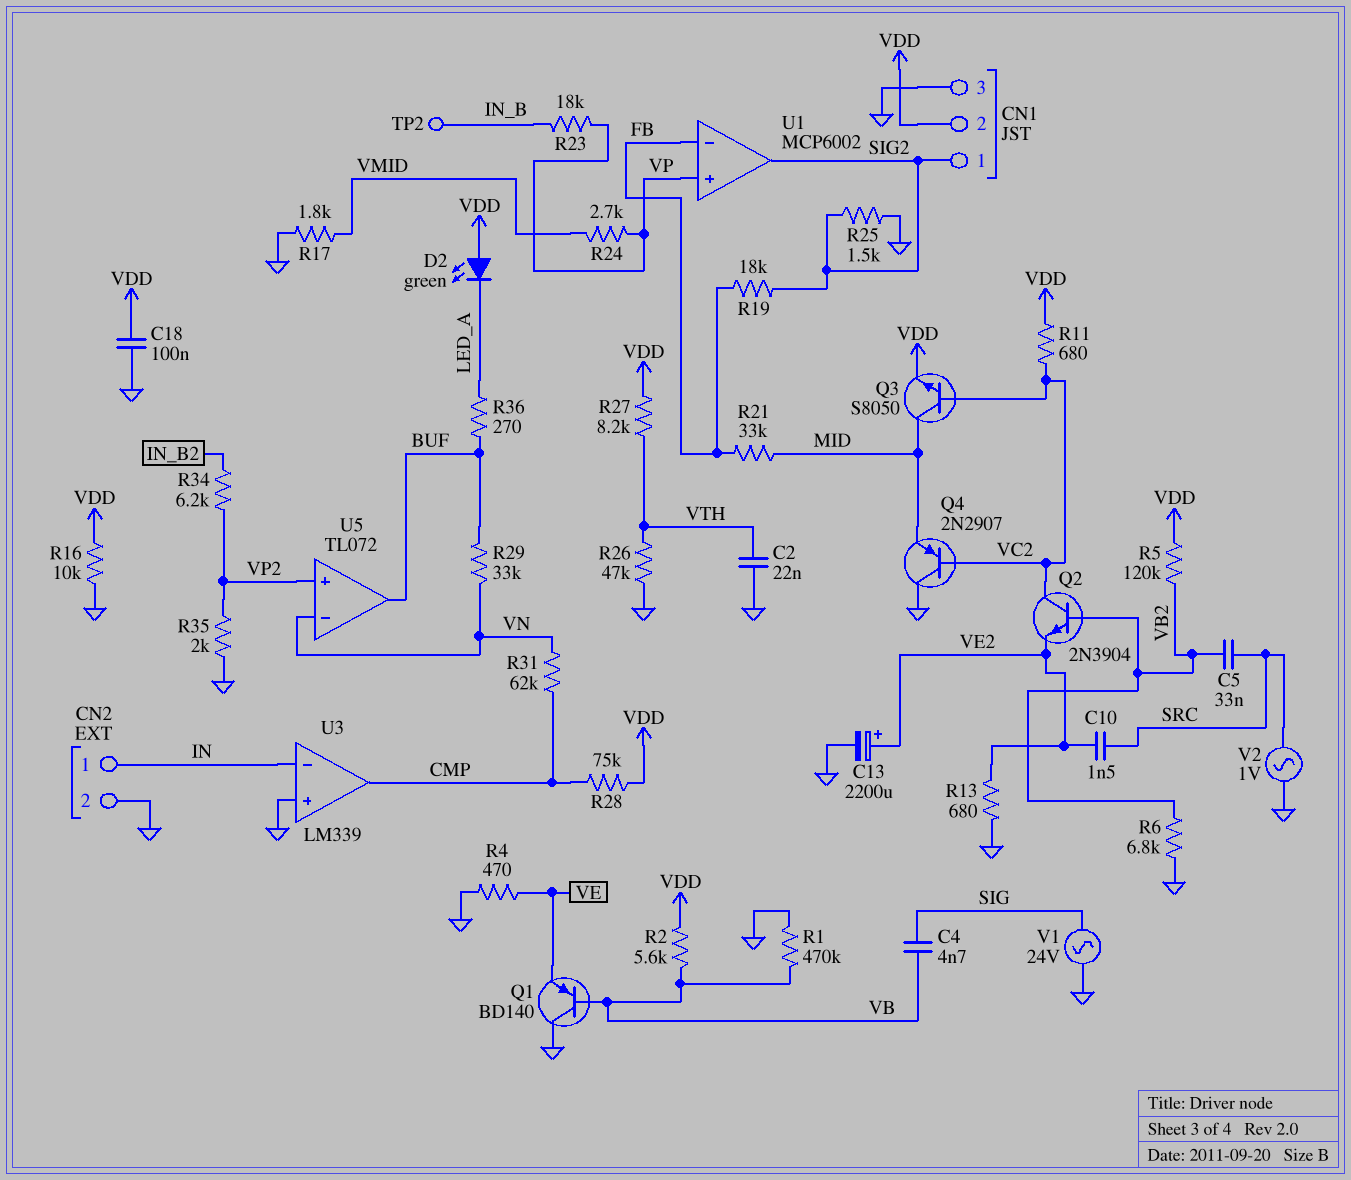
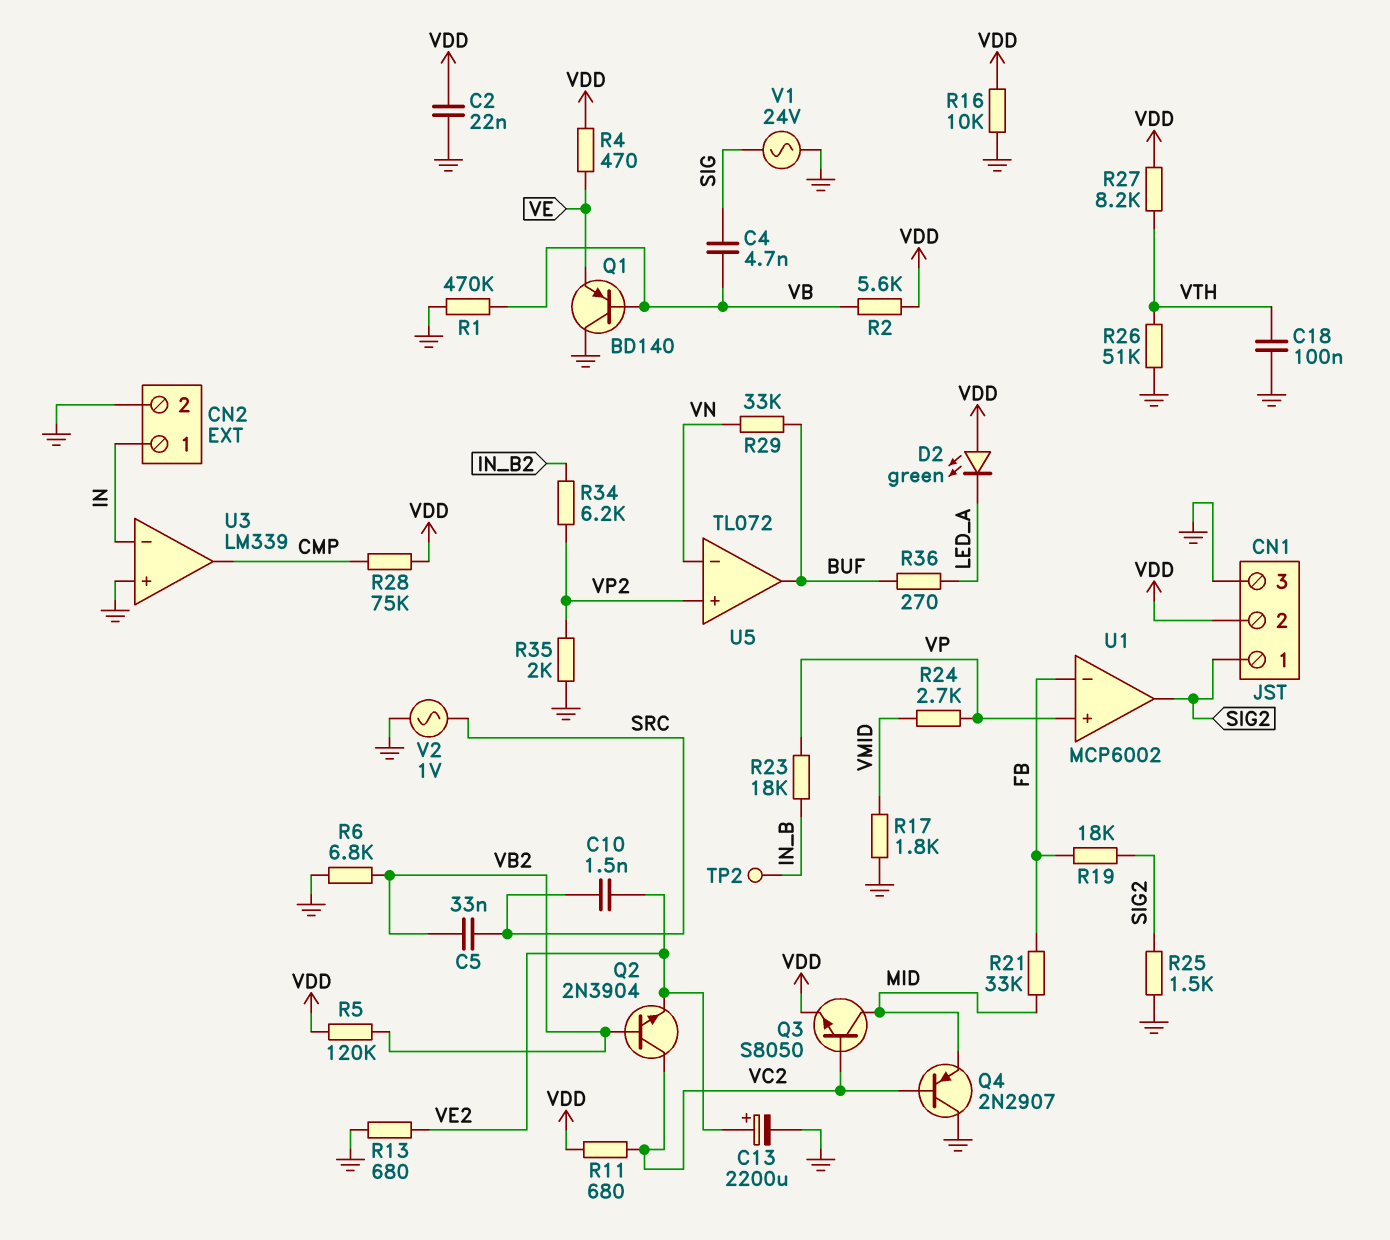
C2: 22nF (GND, VTH) -> 22nF (GND, VDD)
C18: 100nF (GND, VDD) -> 100nF (GND, VTH)
R4: 470 (GND, VE) -> 470 (VDD, VE)
R26: 47k (GND, VTH) -> 51k (GND, VTH)
R31: 62k (CMP, VN) -> none

